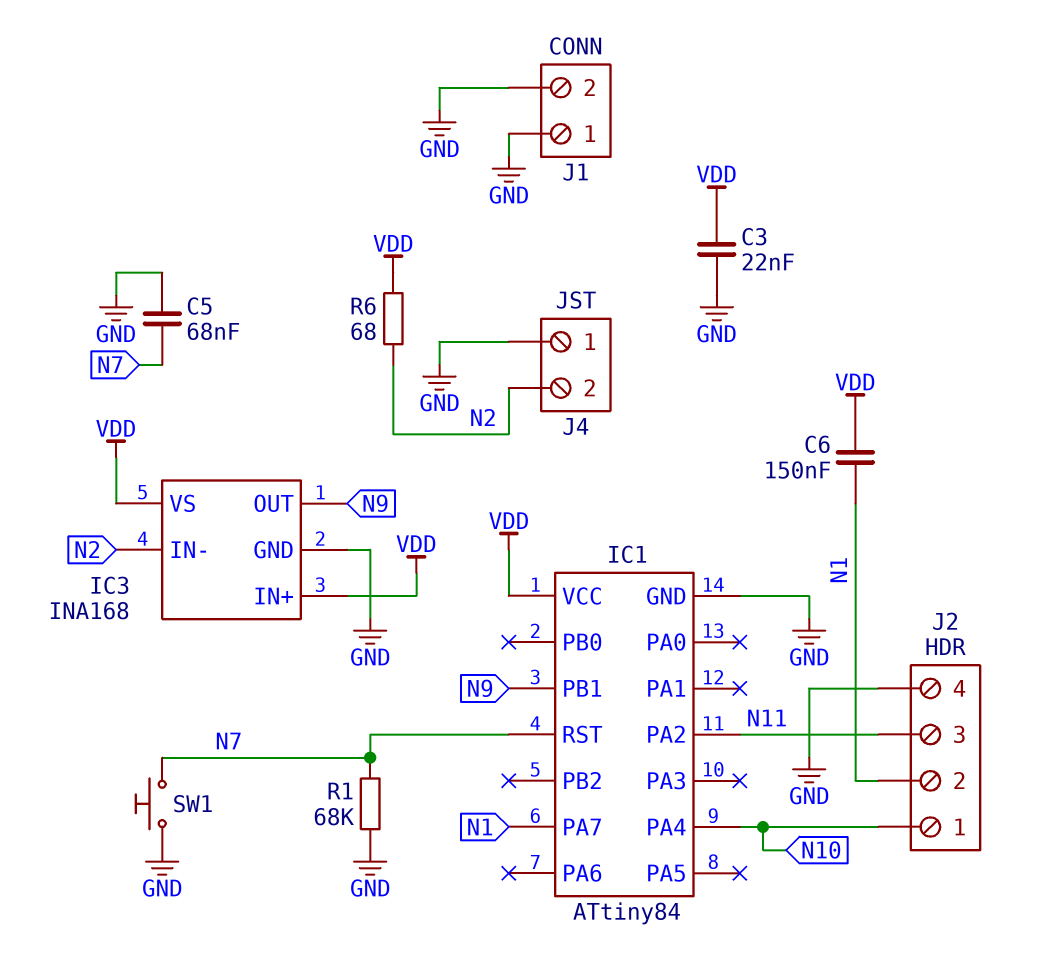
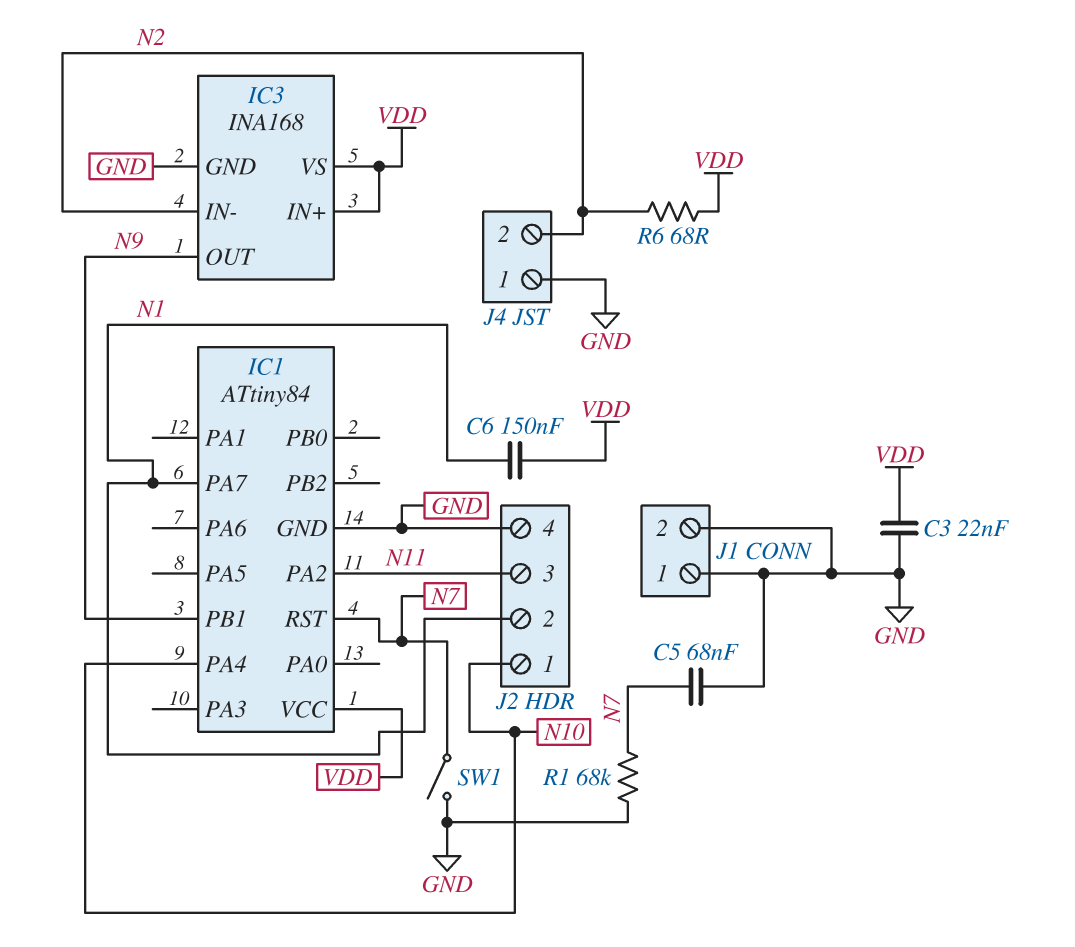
SW1: button (GND, N7) -> switch (GND, N7)

